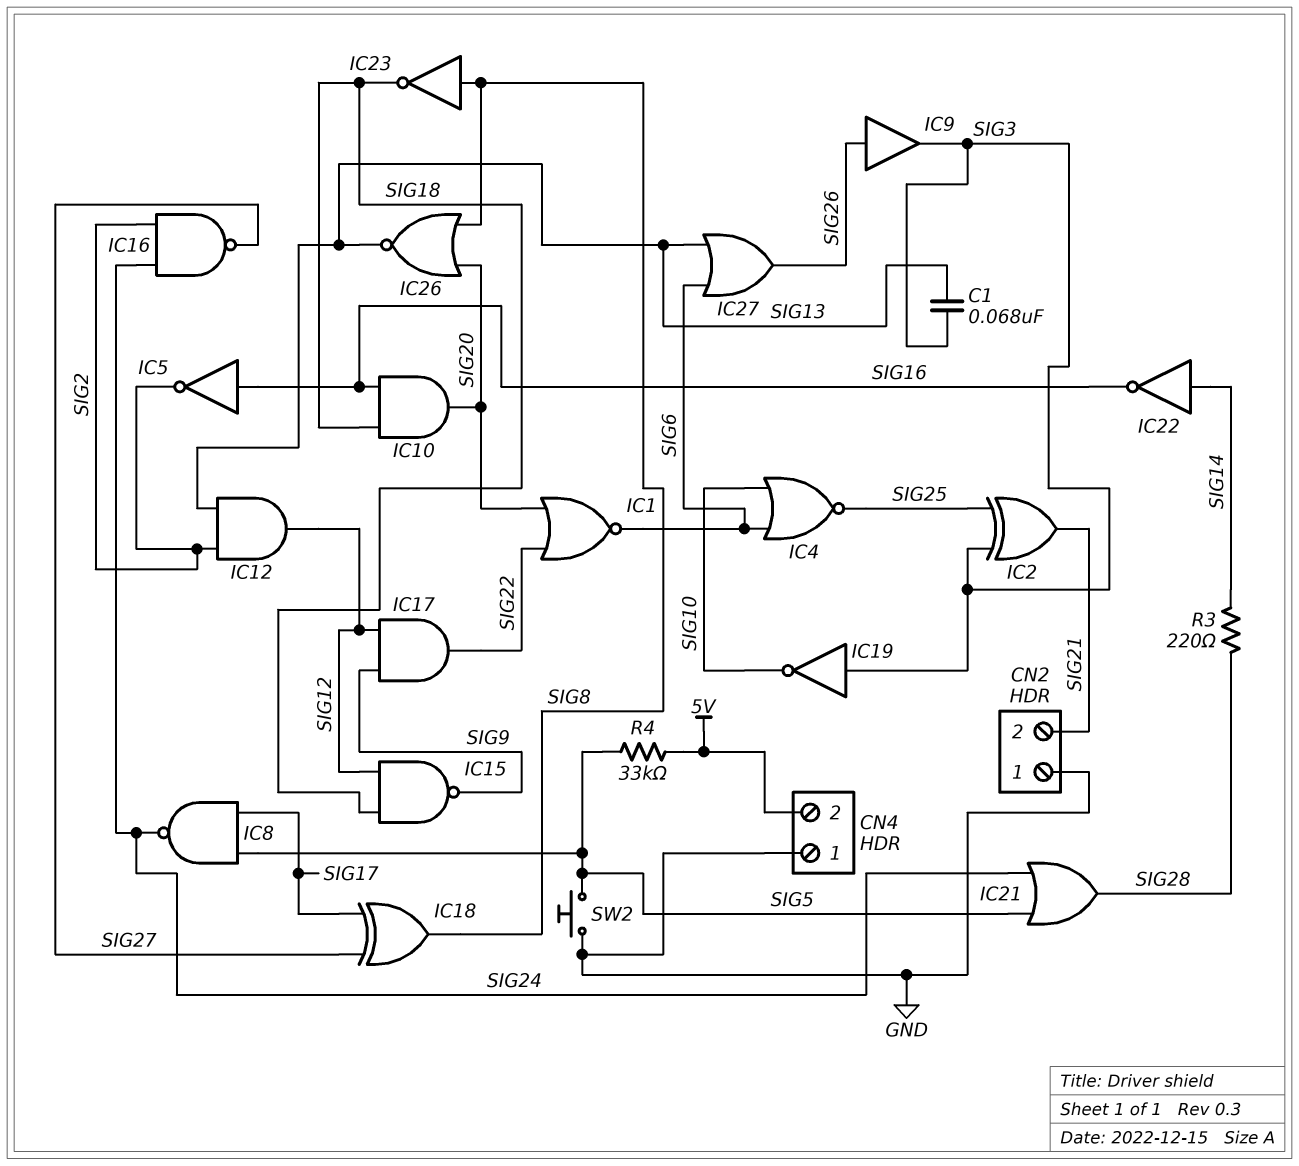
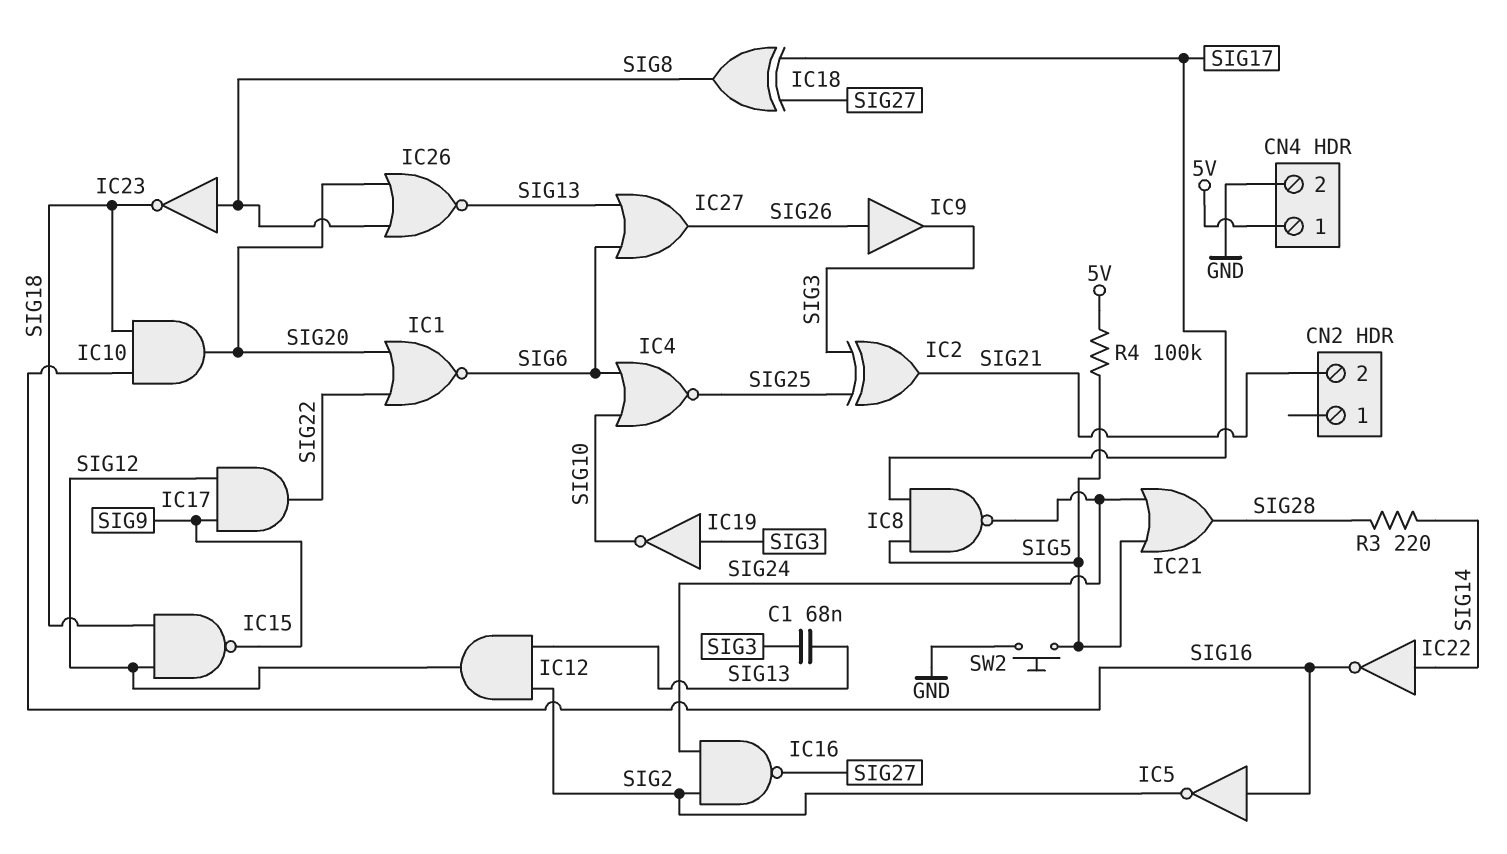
CN2 pin 1: GND -> none
CN4 pin 1: GND -> 5V
CN4 pin 2: 5V -> GND
R4: 33k (5V, SIG5) -> 100k (5V, SIG5)

